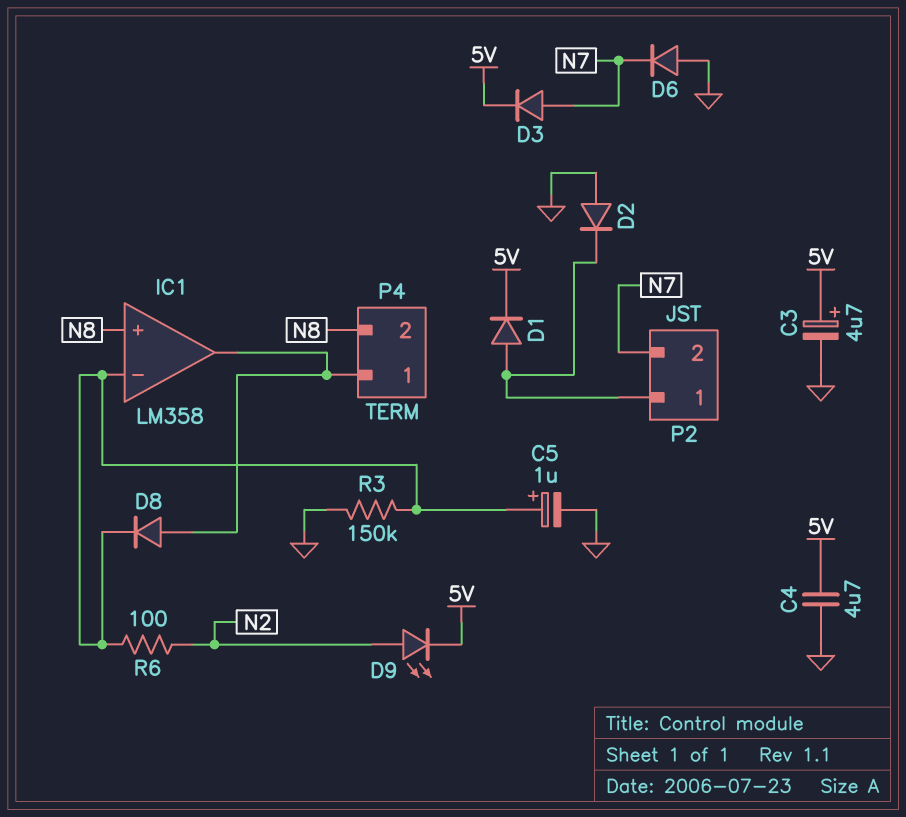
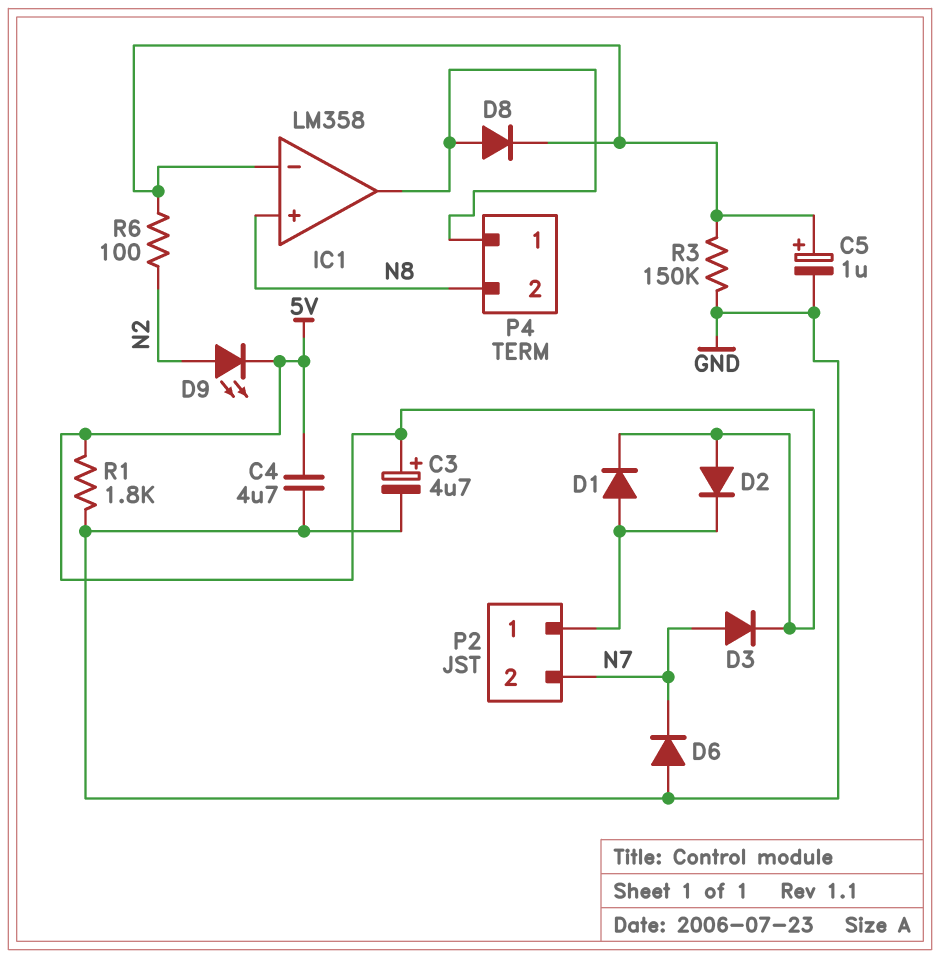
D2: diode (A GND, K P2/1) -> diode (A 5V, K P2/1)
R1: none -> 1.8k (5V, GND)

